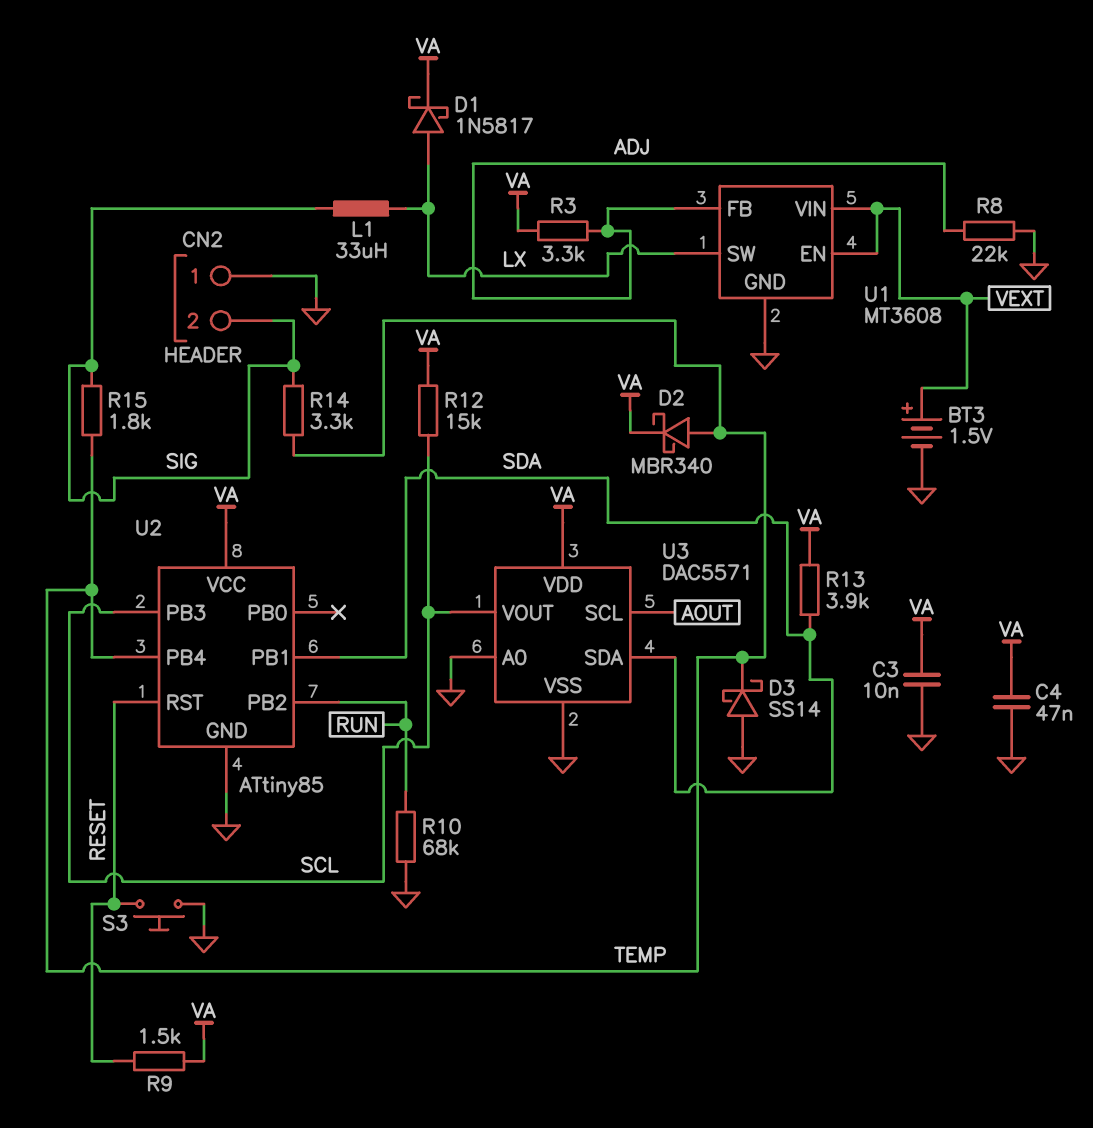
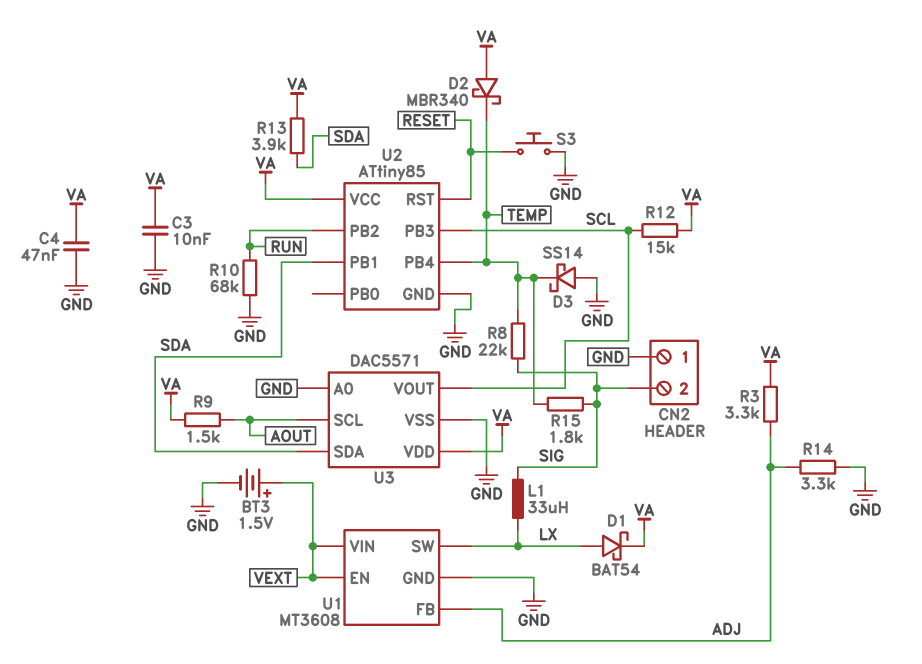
D1: schottky 1N5817 (A LX, K VA) -> schottky BAT54 (A LX, K VA)
D2: schottky MBR340 (A TEMP, K VA) -> schottky MBR340 (A VA, K TEMP)
R8: 22k (ADJ, GND) -> 22k (SIG, TEMP)
R9: 1.5k (RESET, VA) -> 1.5k (AOUT, VA)
R14: 3.3k (SIG, TEMP) -> 3.3k (ADJ, GND)

